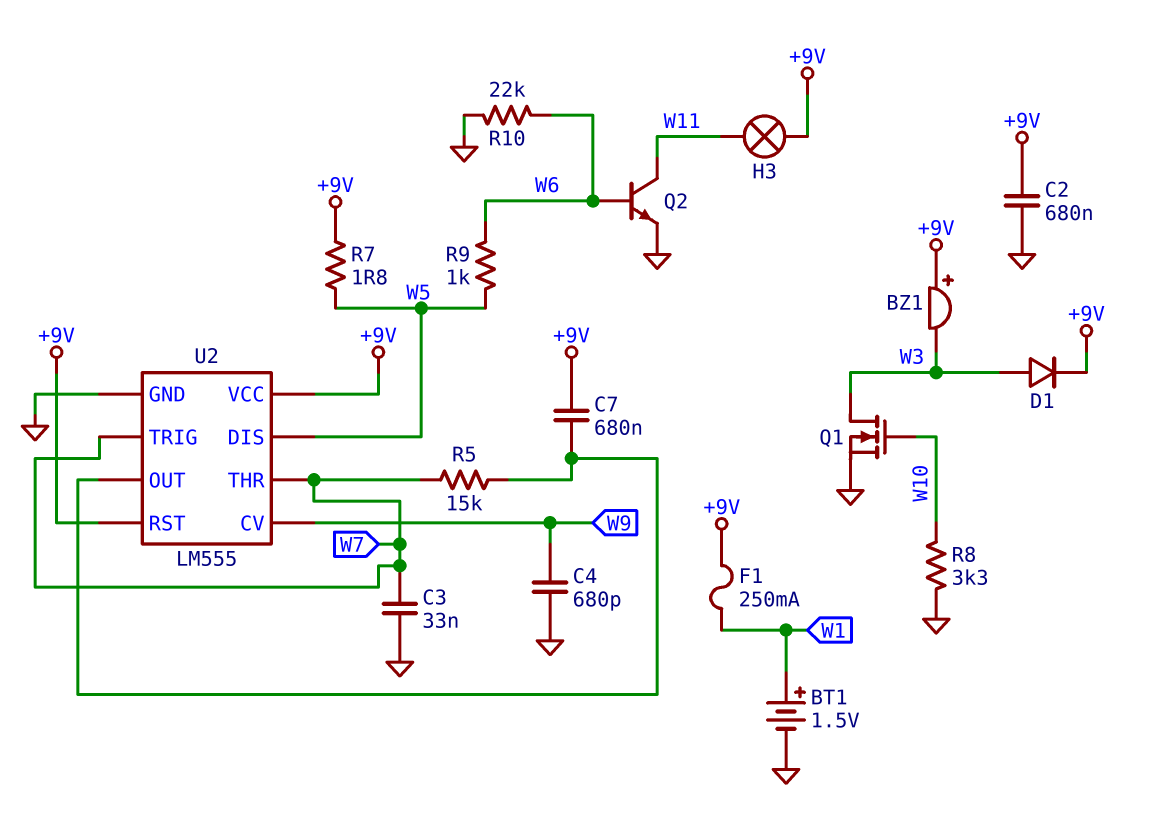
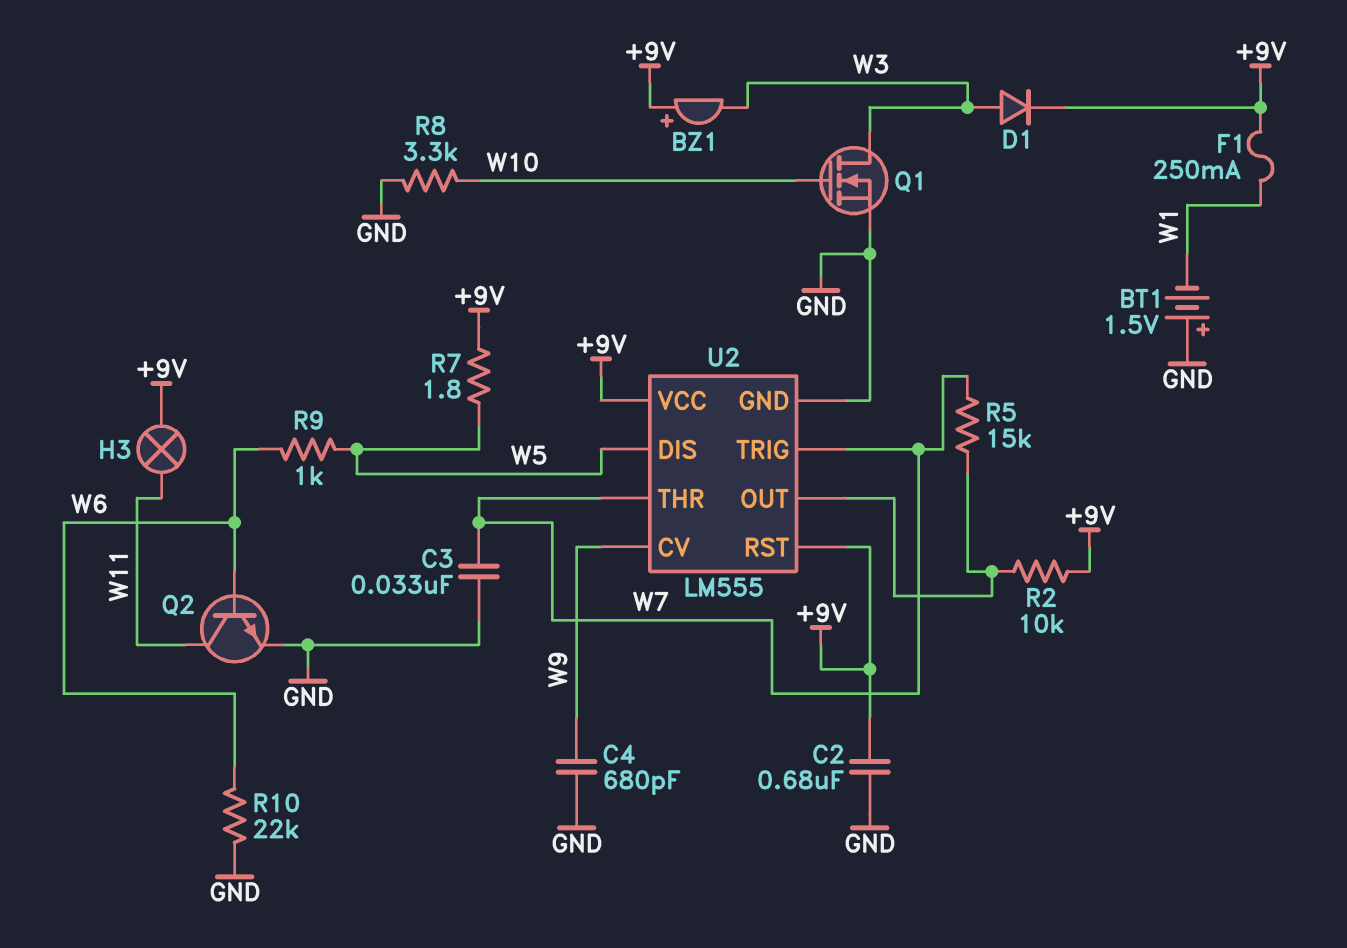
BT1: 1.5V (plus W1, minus GND) -> 1.5V (plus GND, minus W1)
C7: 680nF (+9V, U2/OUT) -> none
R2: none -> 10k (+9V, U2/OUT)

